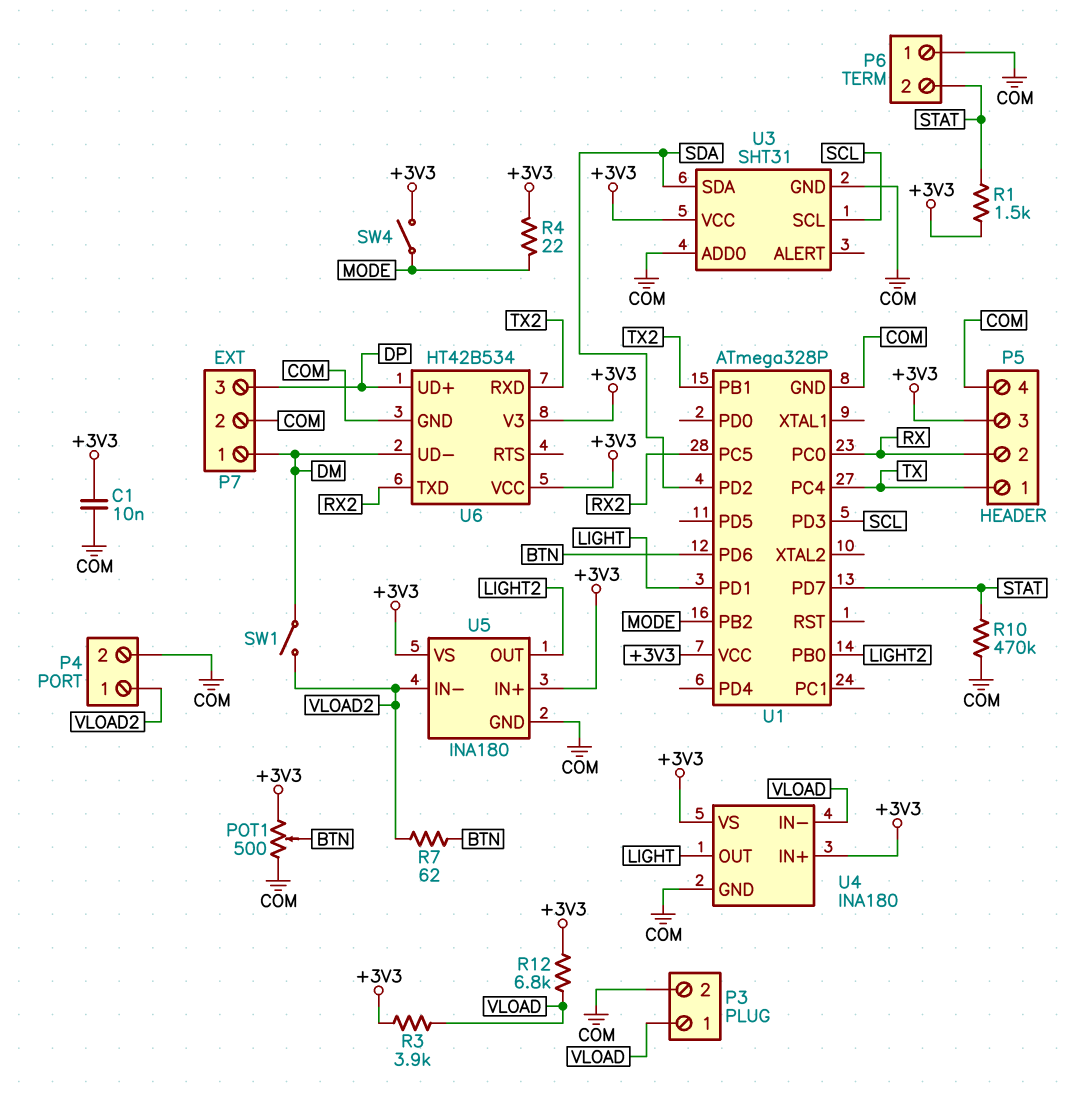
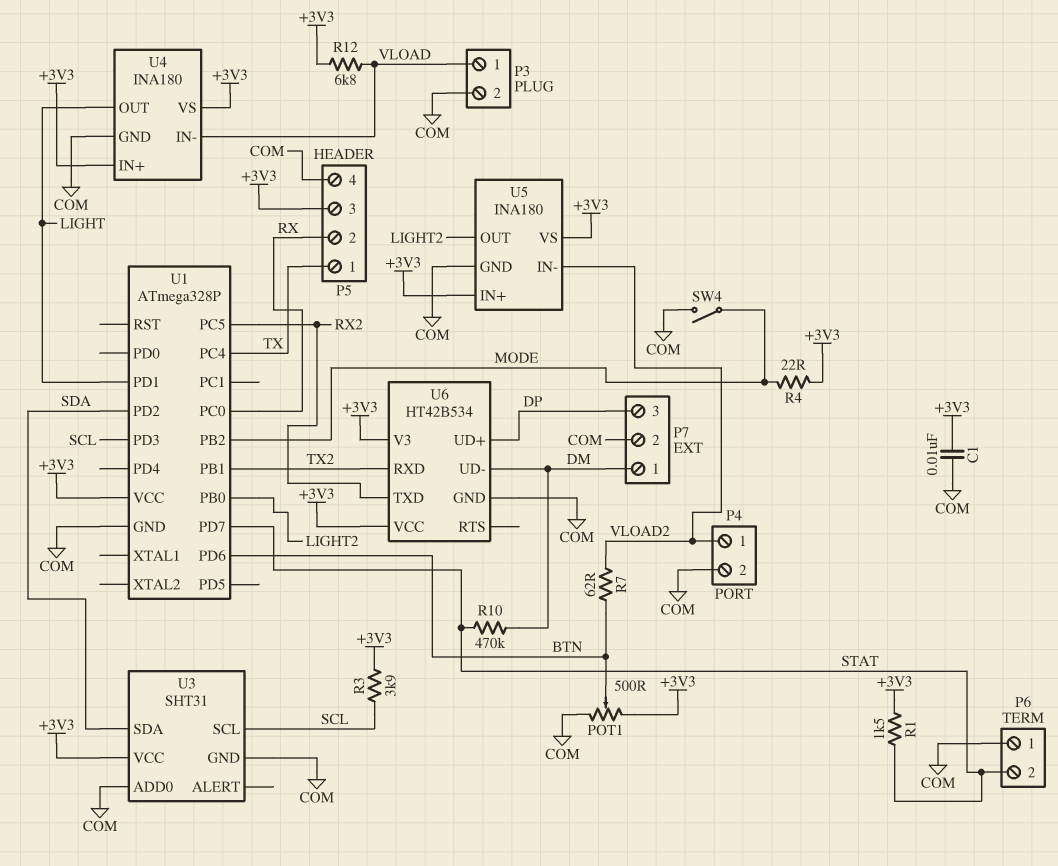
R3: 3.9k (+3V3, VLOAD) -> 3.9k (+3V3, SCL)
R10: 470k (COM, STAT) -> 470k (DM, STAT)
SW1: switch (DM, VLOAD2) -> none
SW4: switch (+3V3, MODE) -> switch (COM, MODE)

